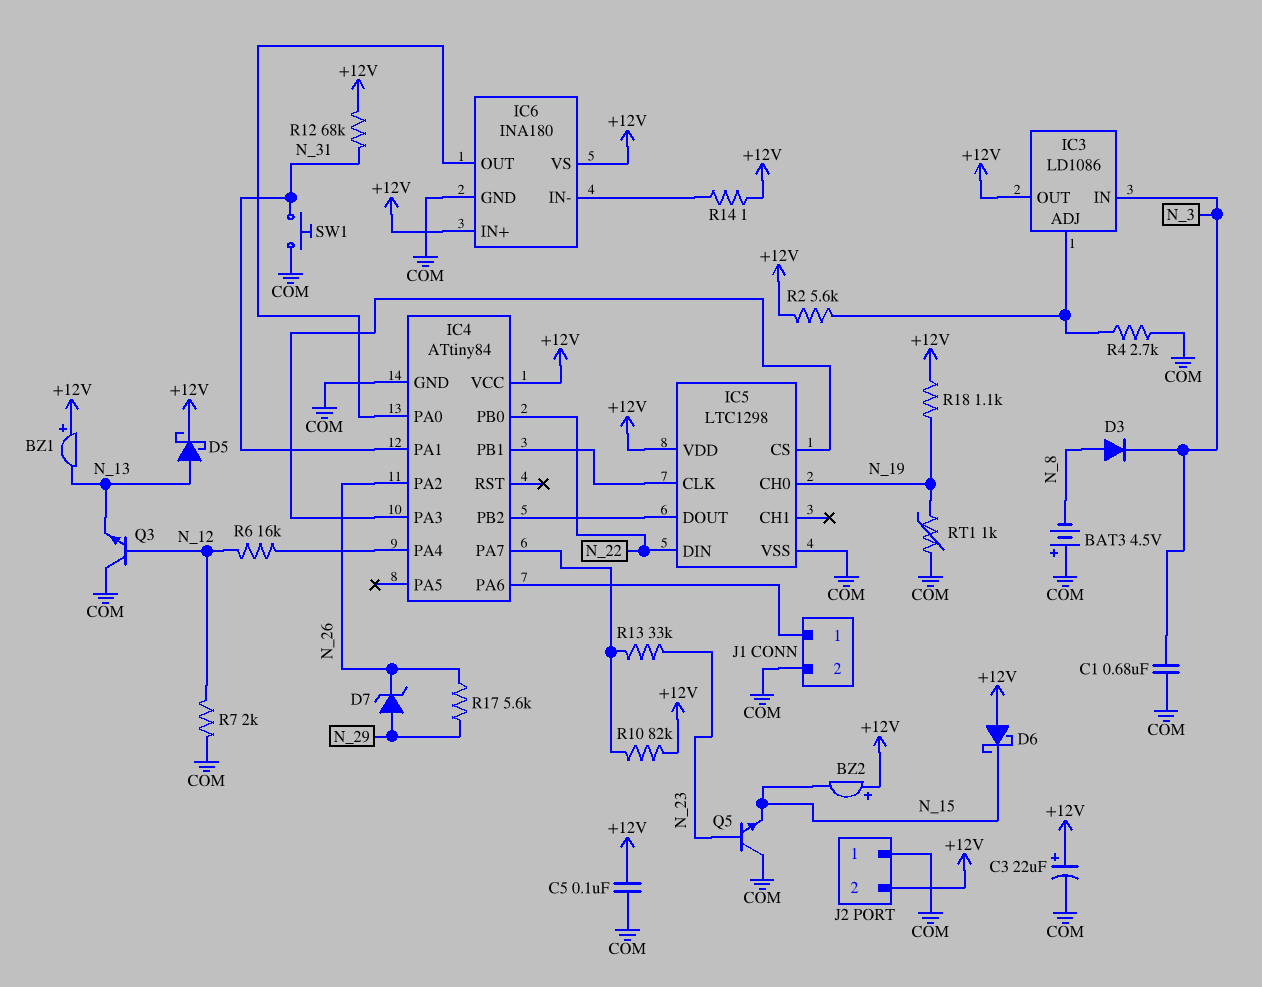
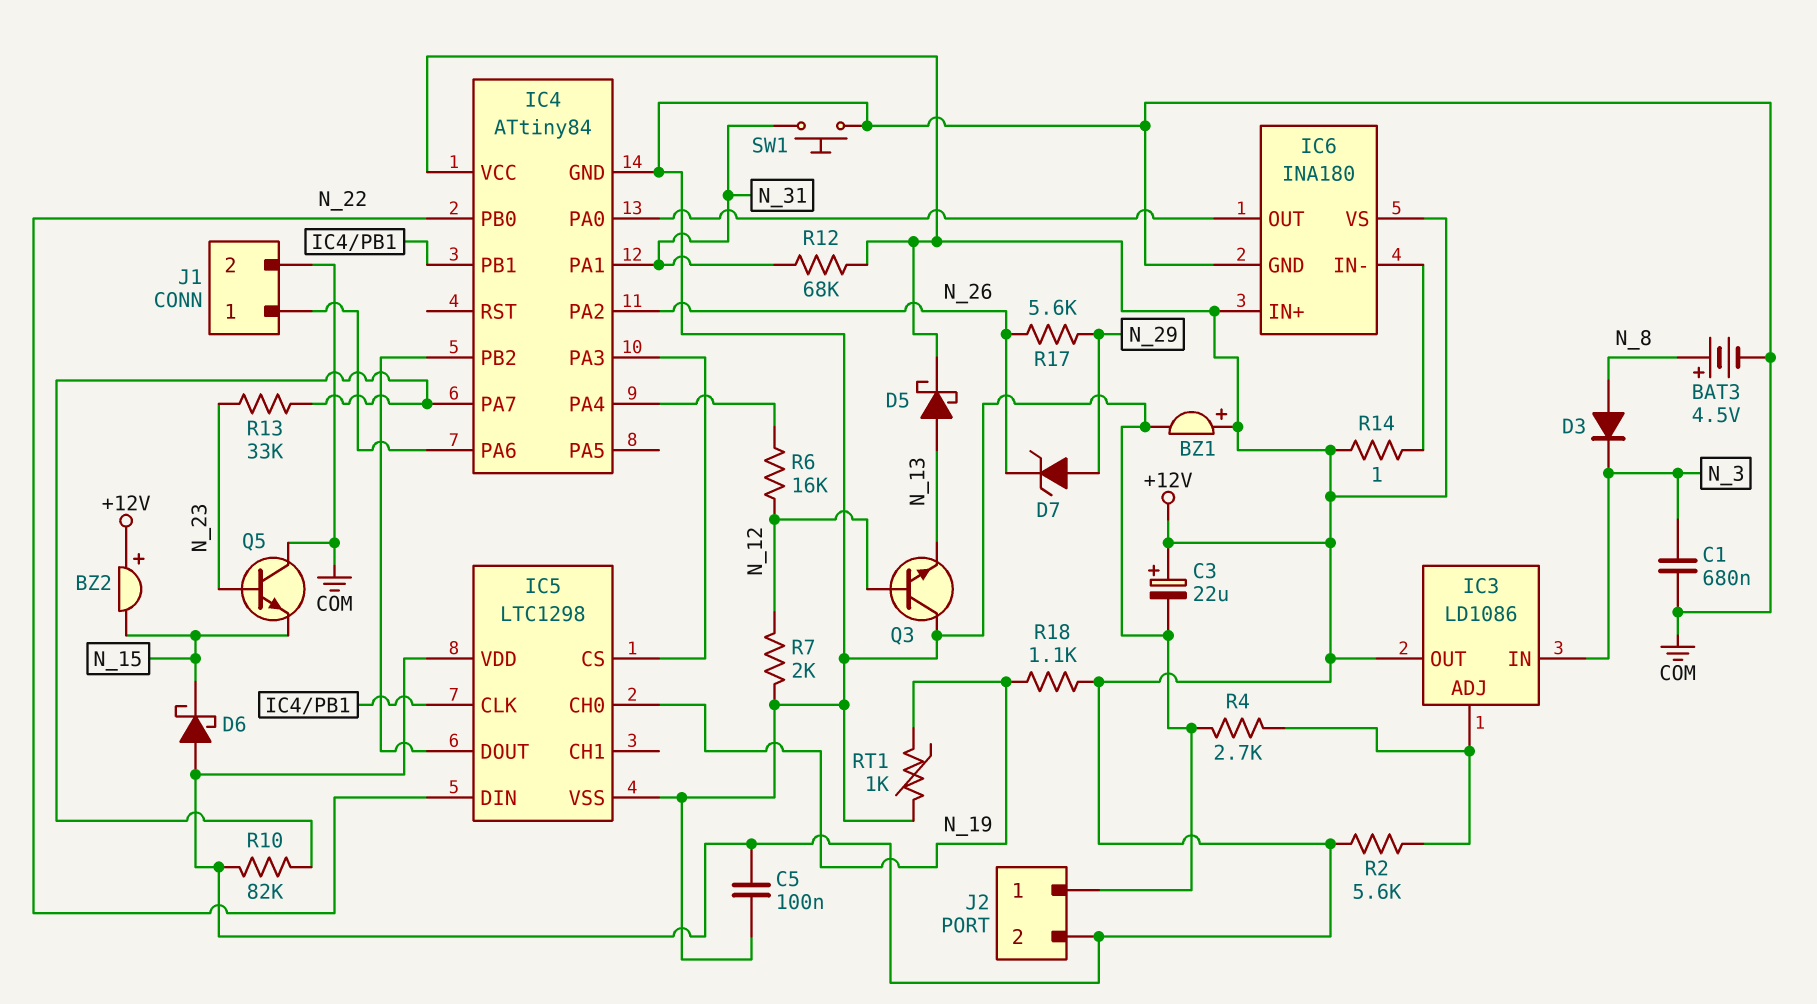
BAT3: 4.5V (plus COM, minus N_8) -> 4.5V (plus N_8, minus COM)
BZ1: buzzer (plus +12V, minus N_13) -> buzzer (plus +12V, minus COM)

